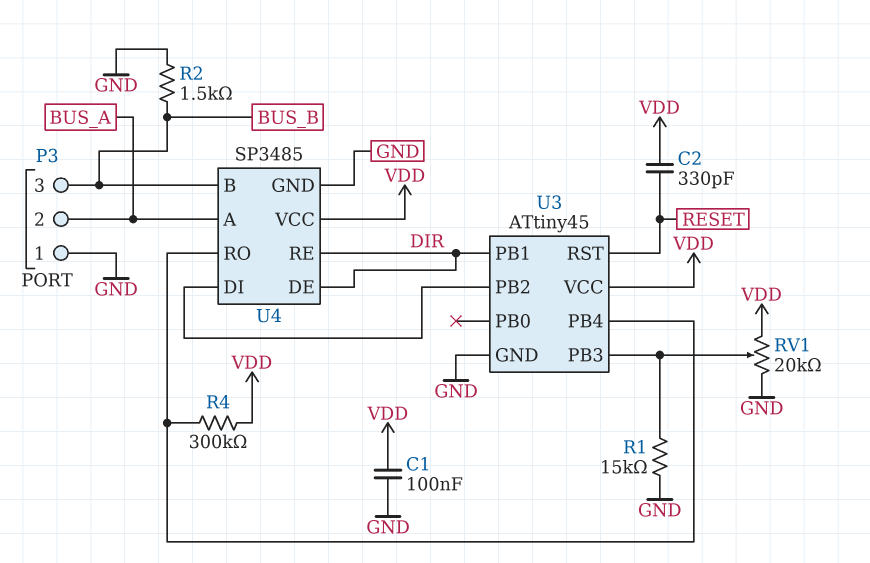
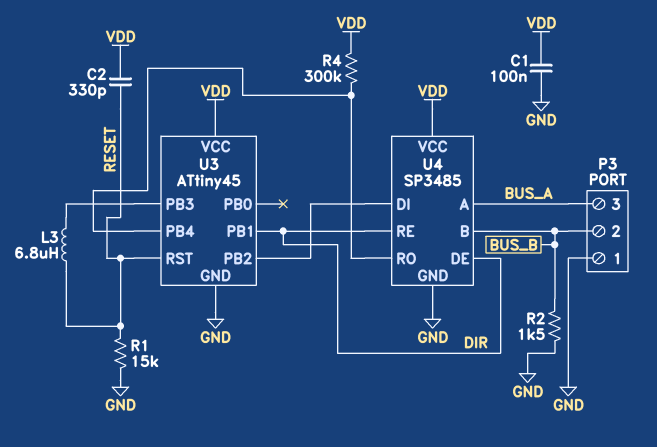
L3: none -> 6.8uH (RESET, U3/PB3)
P3 pin 2: BUS_A -> BUS_B
P3 pin 3: BUS_B -> BUS_A
R1: 15k (GND, U3/PB3) -> 15k (GND, RESET)
RV1: 20k (GND, VDD, wiper U3/PB3) -> none

